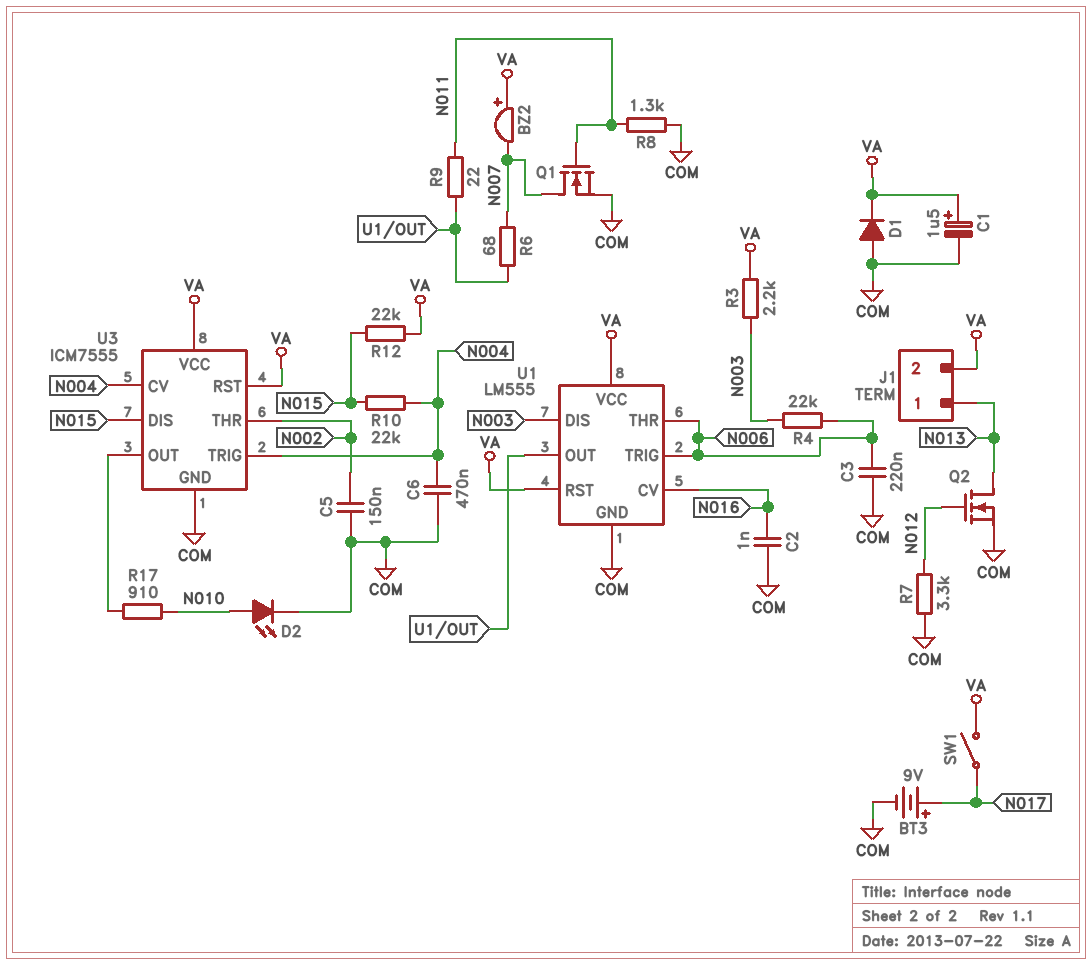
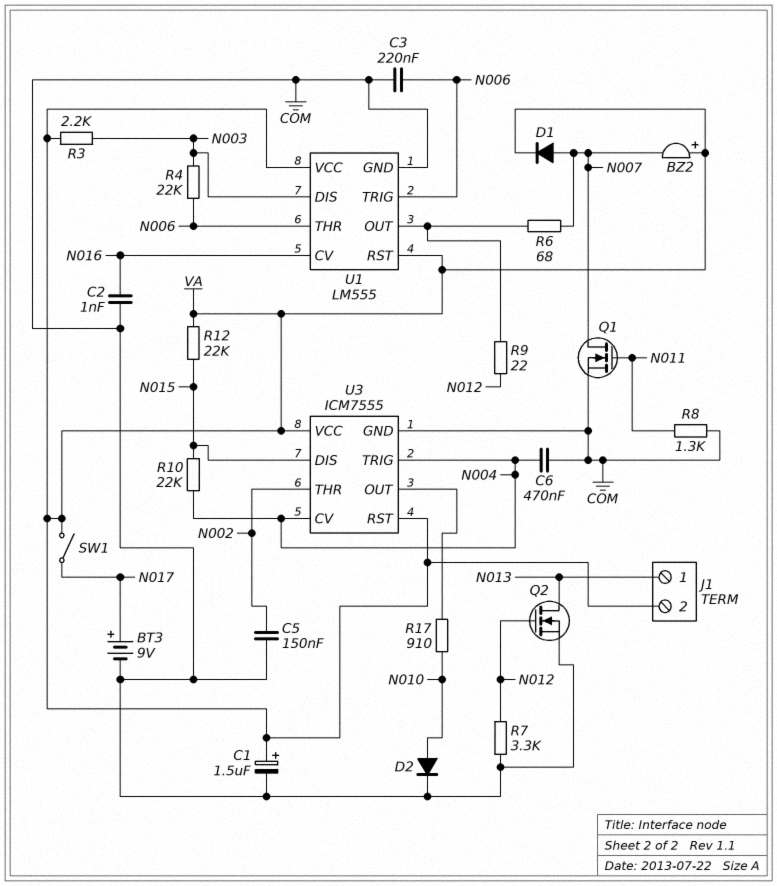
D1: diode (A COM, K VA) -> diode (A N007, K VA)
D2: LED (A N010, K COM) -> diode (A N010, K COM)
R9: 22 (N011, U1/OUT) -> 22 (N012, U1/OUT)

